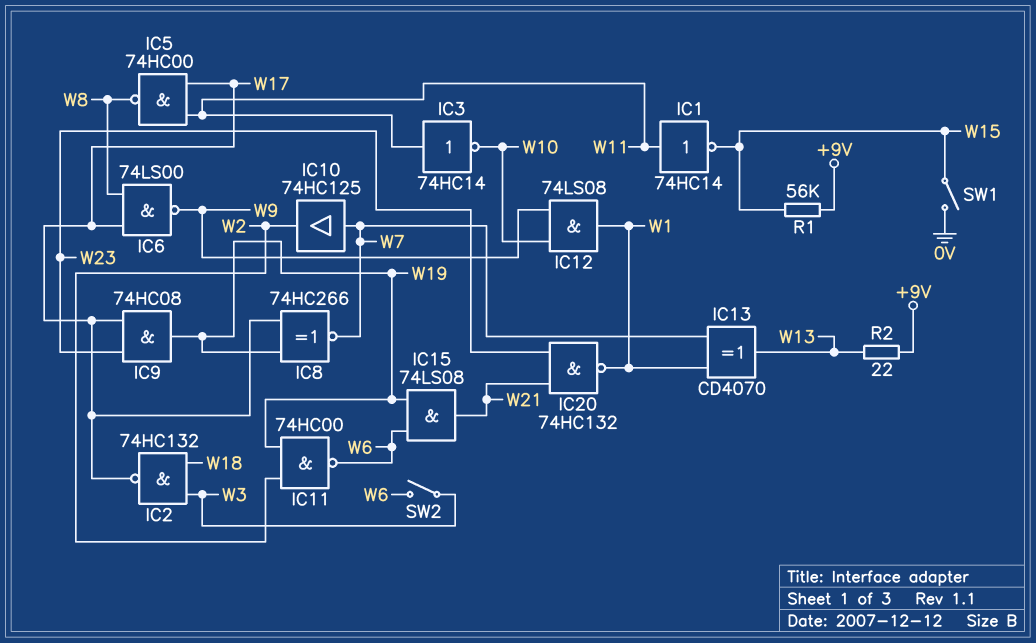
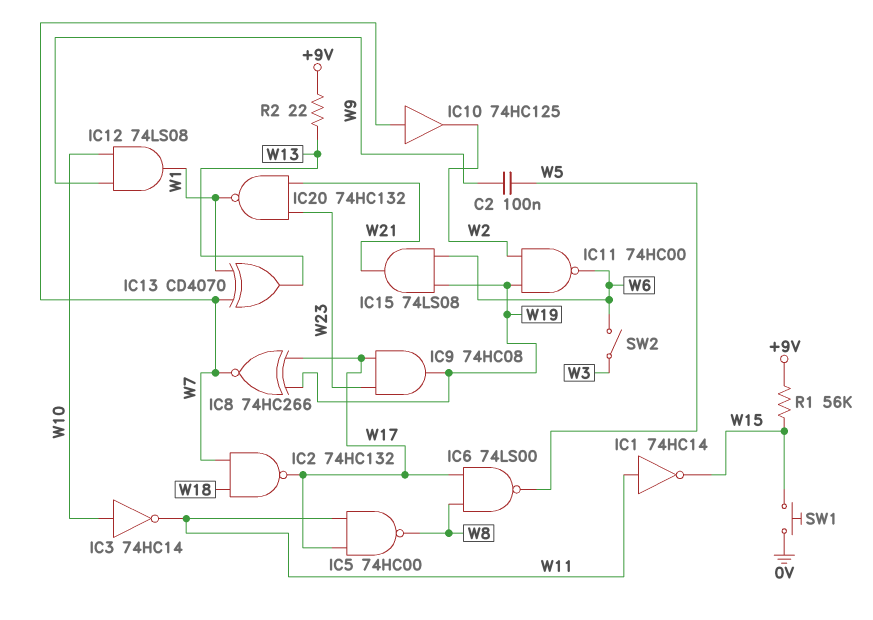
C2: none -> 100nF (W5, W9)
IC2: NAND 74HC132 (in W3, in W18, out W17) -> NAND 74HC132 (in W7, in W18, out W17)
IC3: NOT 74HC14 (in W11, out W10) -> NOT 74HC14 (in W10, out W11)
IC6: NAND 74LS00 (in W8, in W17, out W9) -> NAND 74LS00 (in W8, in W17, out W5)
SW1: switch (0V, W15) -> button (0V, W15)

